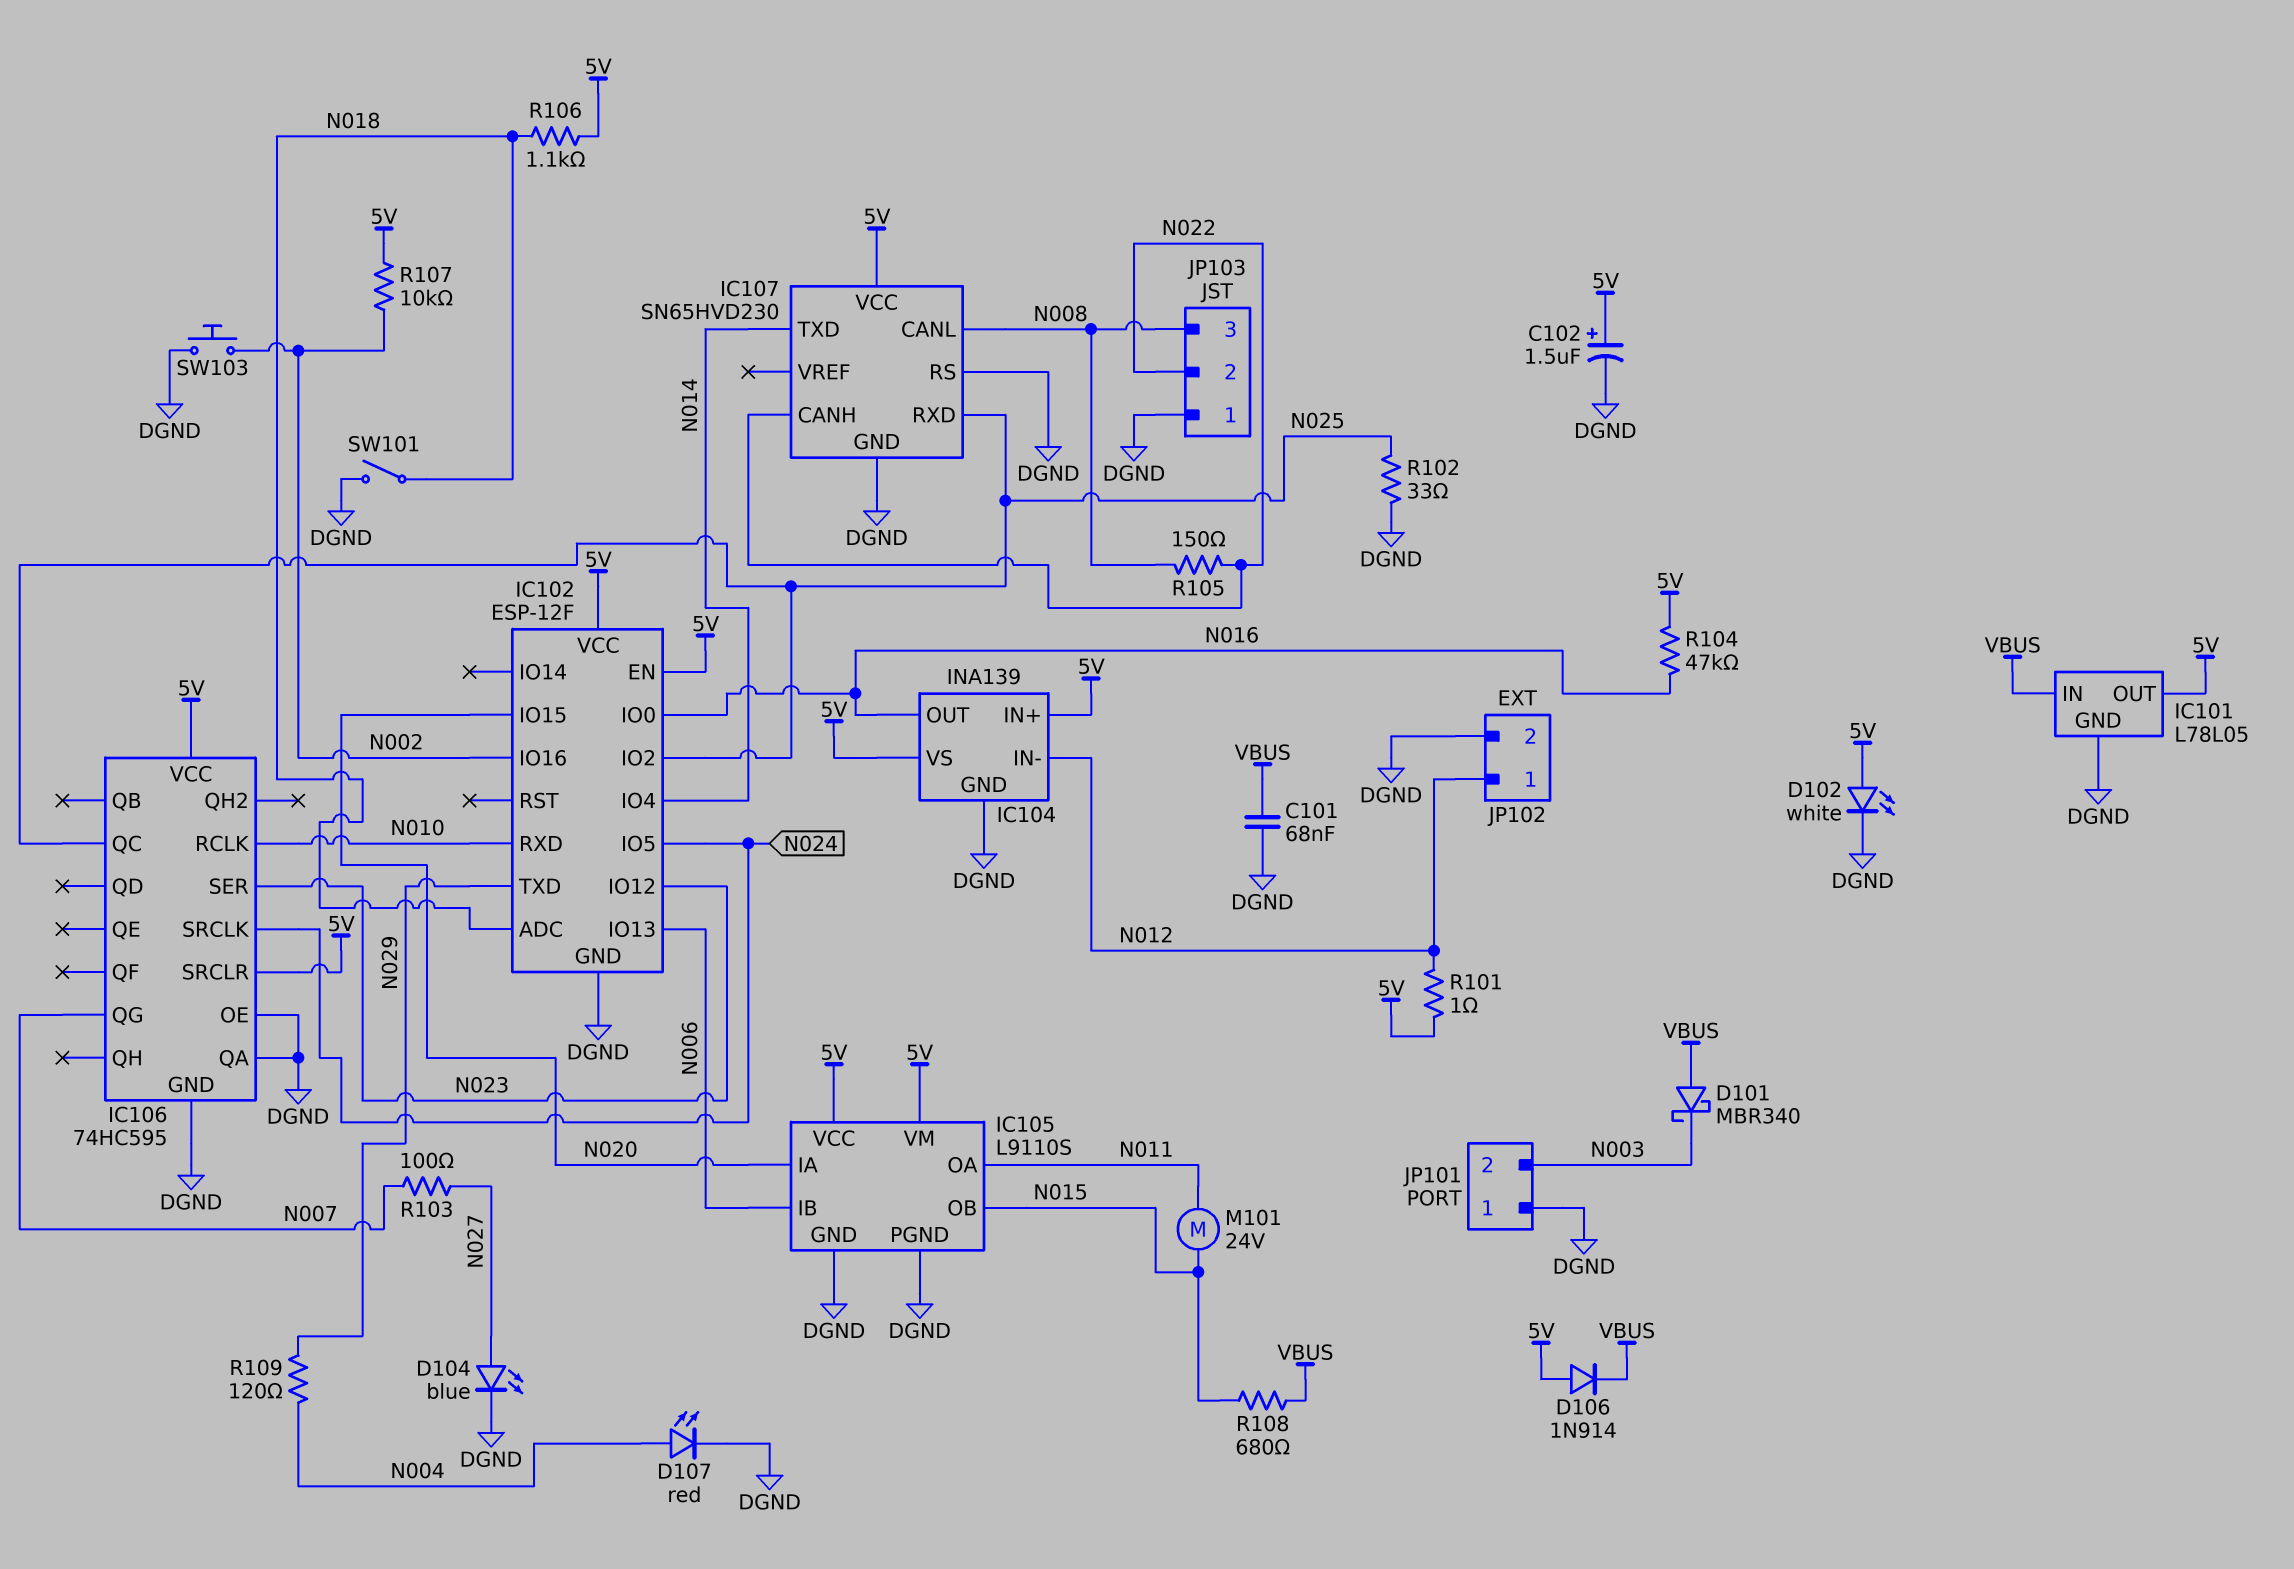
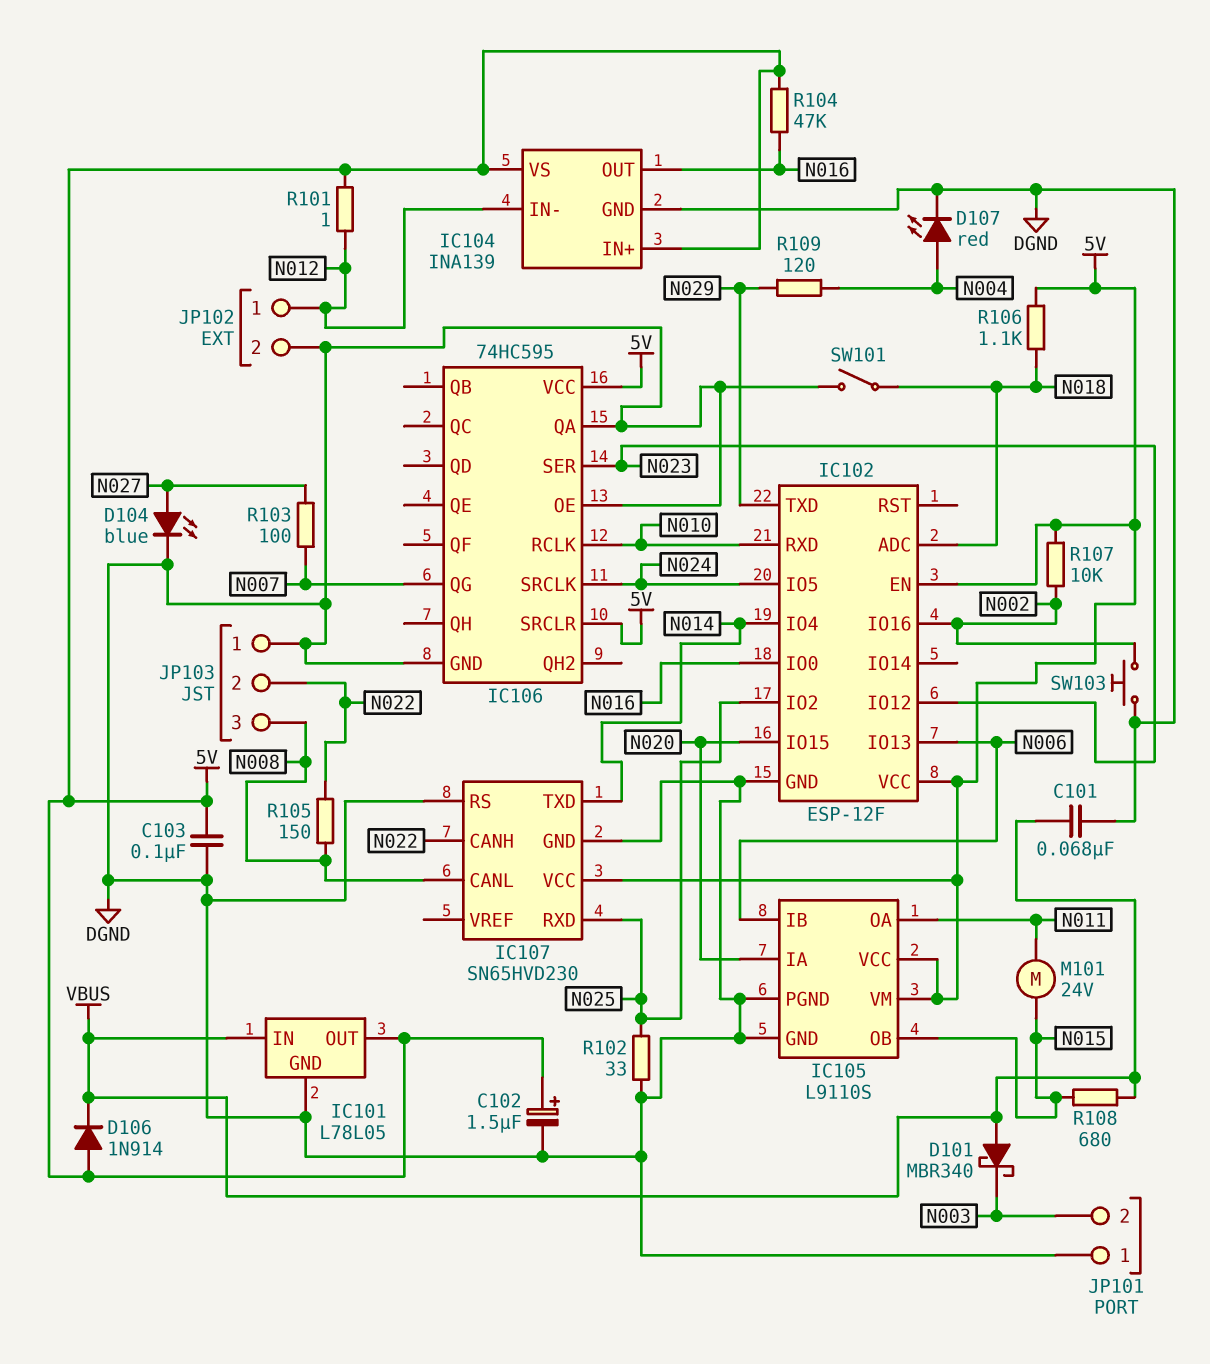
C103: none -> 100nF (5V, DGND)
D102: LED white (A 5V, K DGND) -> none
IC106 pin QC: N025 -> none

